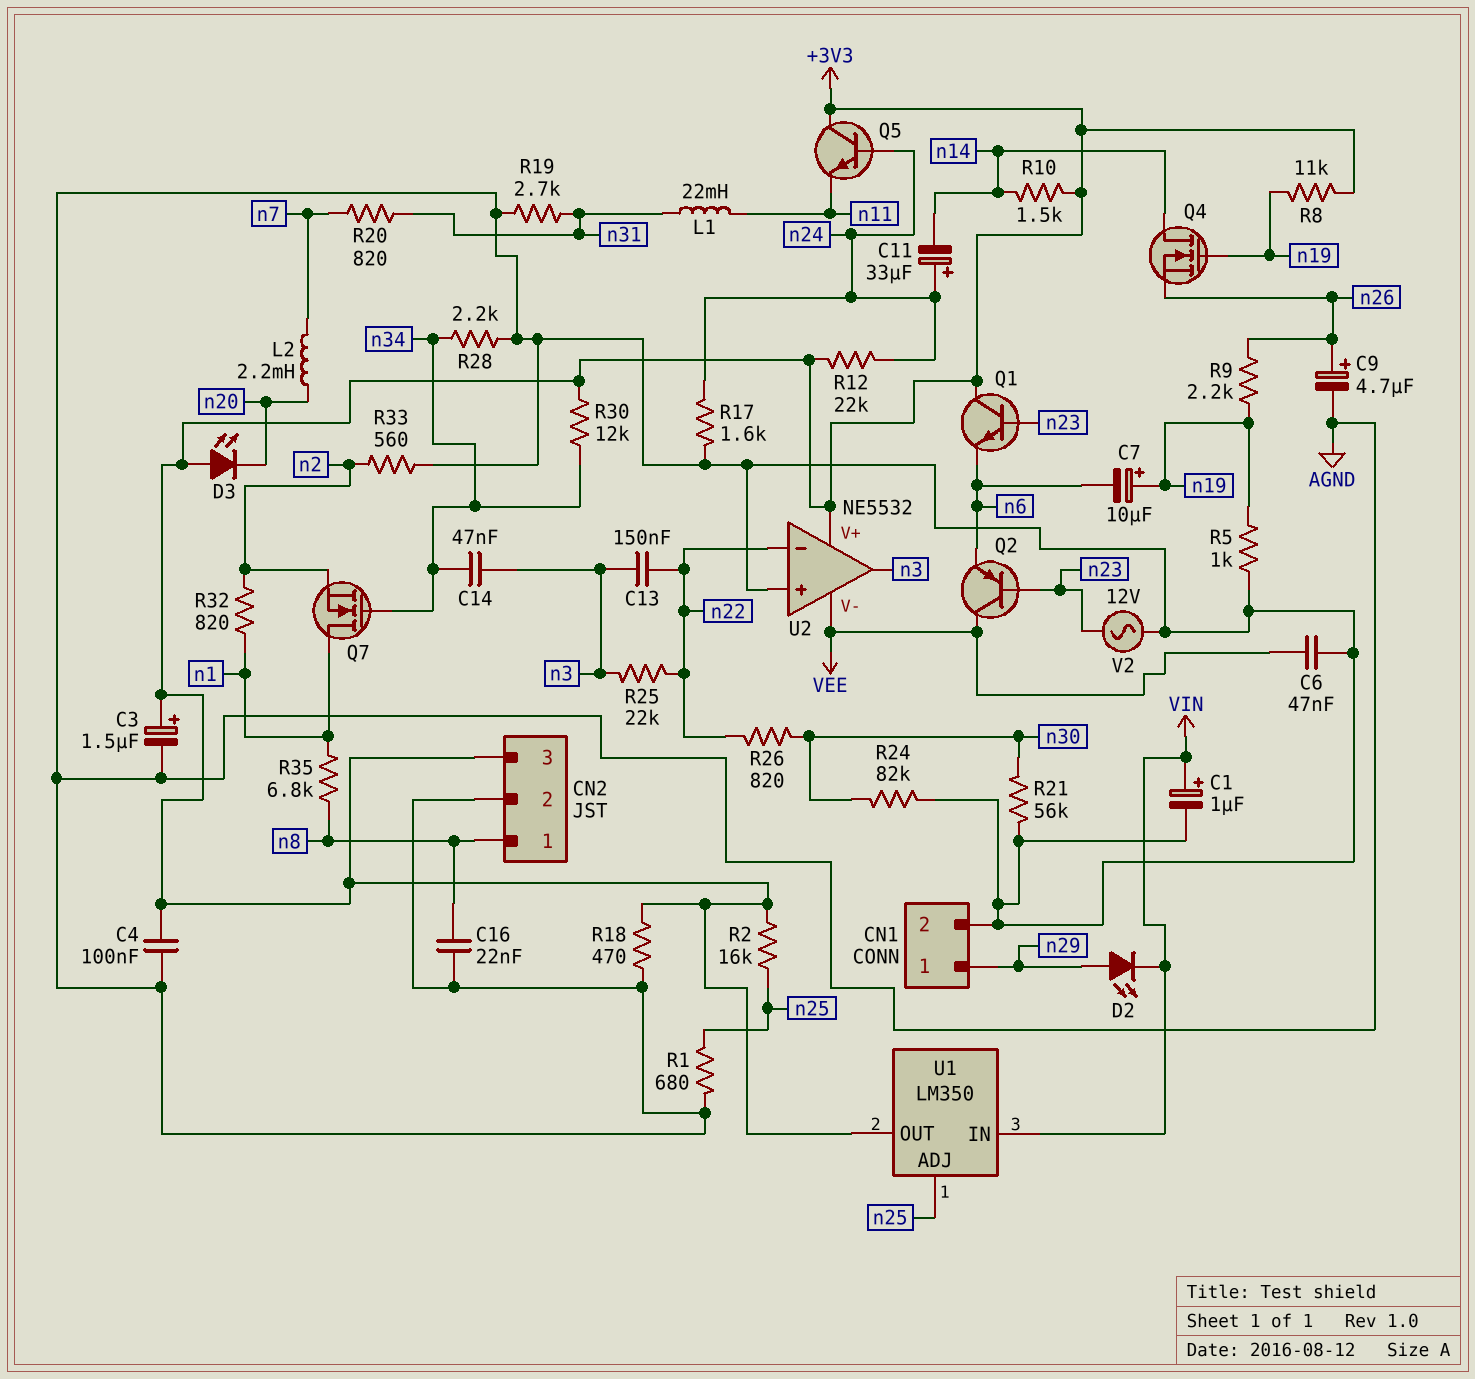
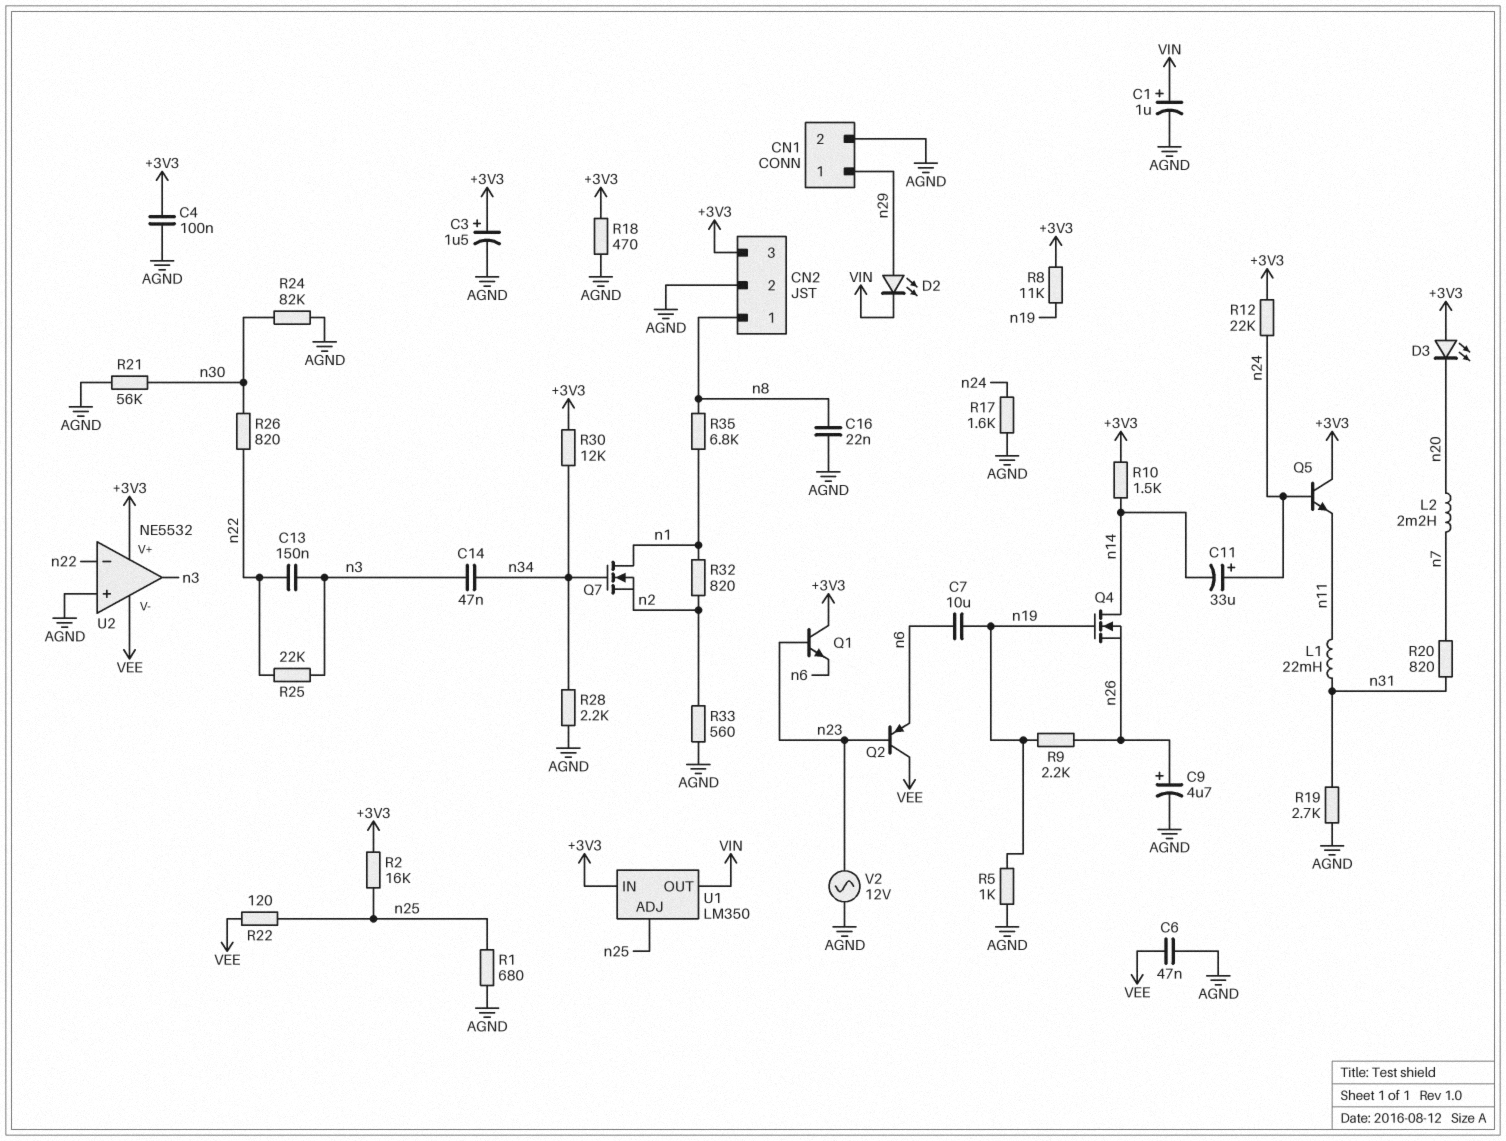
C7: 10uF (plus n19, minus n6) -> 10uF (n6, n19)
R22: none -> 120 (VEE, n25)
U1 pin IN: VIN -> +3V3
U1 pin OUT: +3V3 -> VIN

